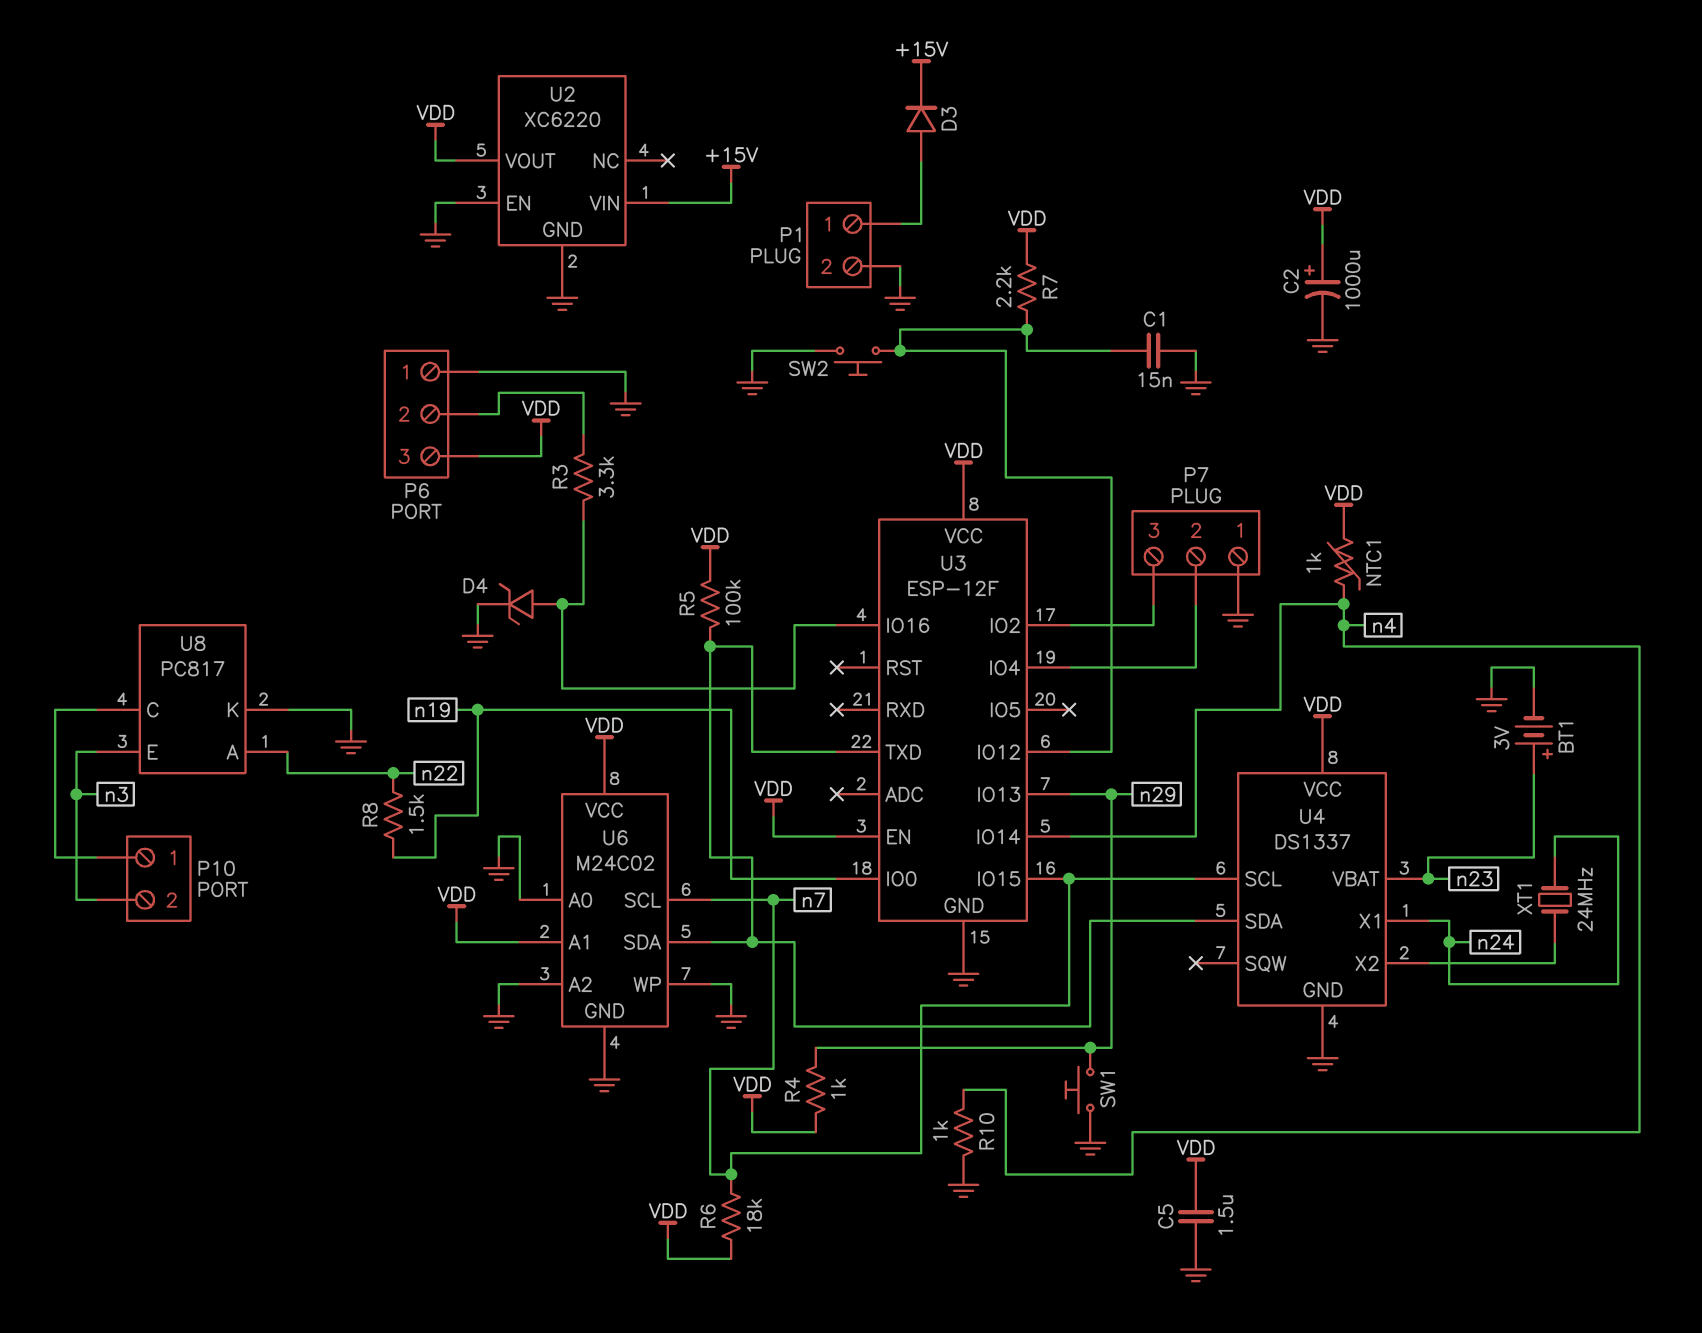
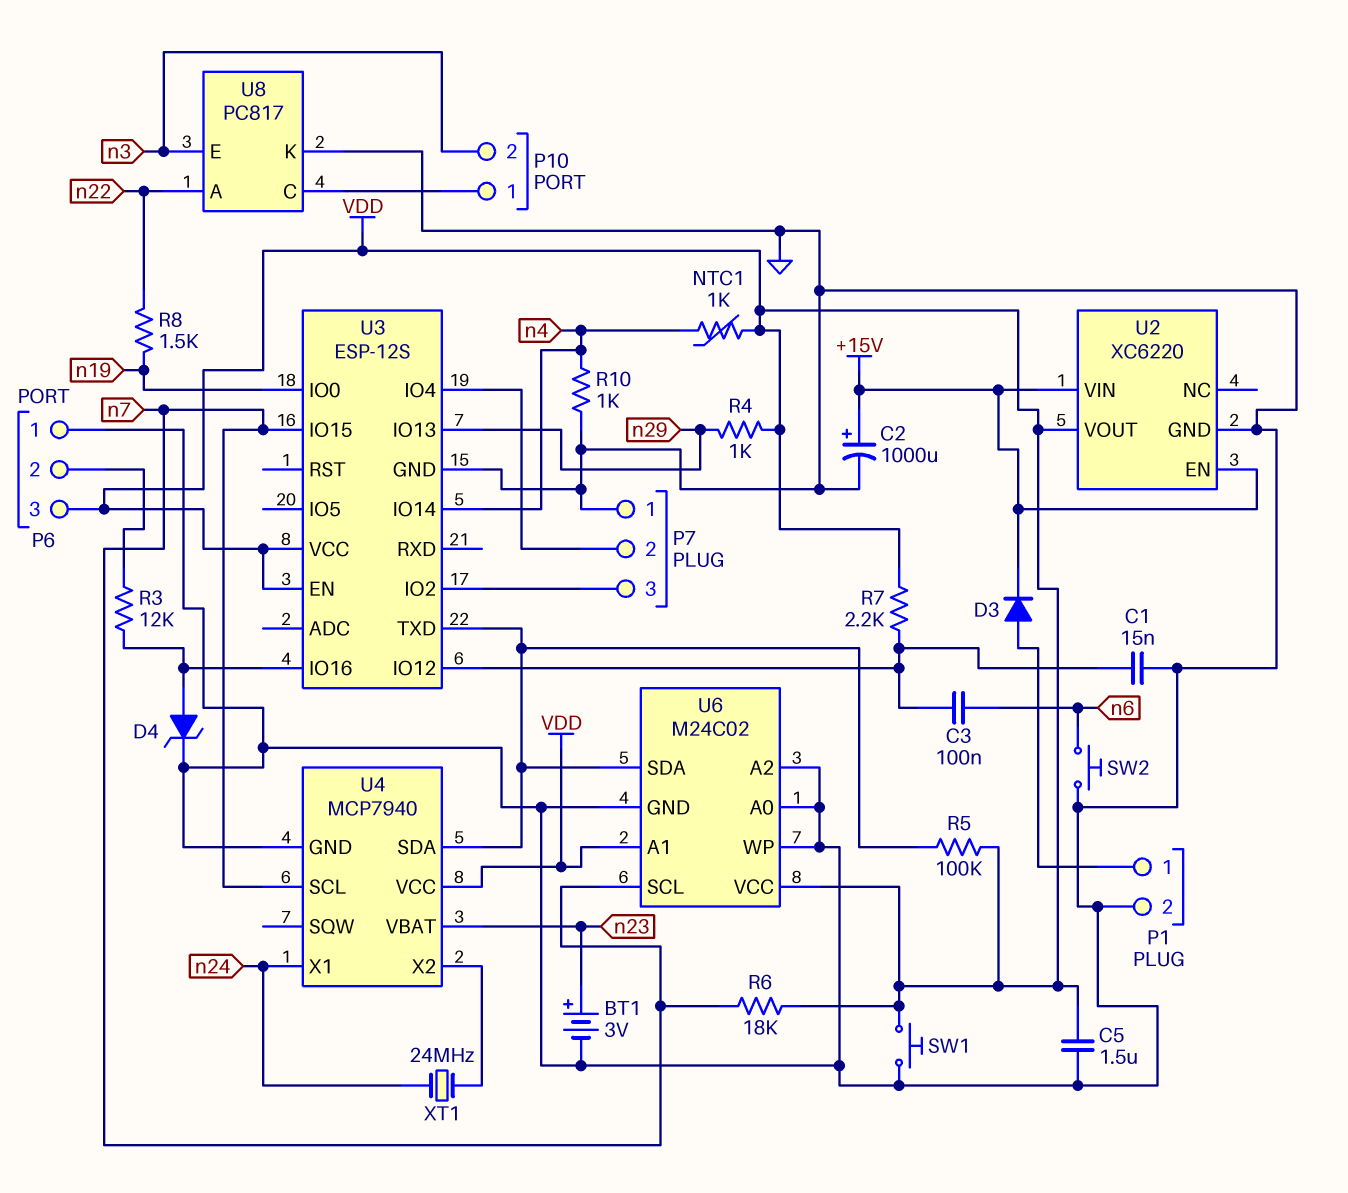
C2: 1000uF (plus VDD, minus GND) -> 1000uF (plus +15V, minus GND)
C3: none -> 100nF (U3/IO12, n6)
R3: 3.3k (P6/2, U3/IO16) -> 12k (P6/2, U3/IO16)
SW1: button (GND, n29) -> button (GND, VDD)
SW2: button (GND, U3/IO12) -> button (GND, n6)
U2 pin EN: GND -> +15V
U3: ESP-12F -> ESP-12S
U4: DS1337 -> MCP7940

